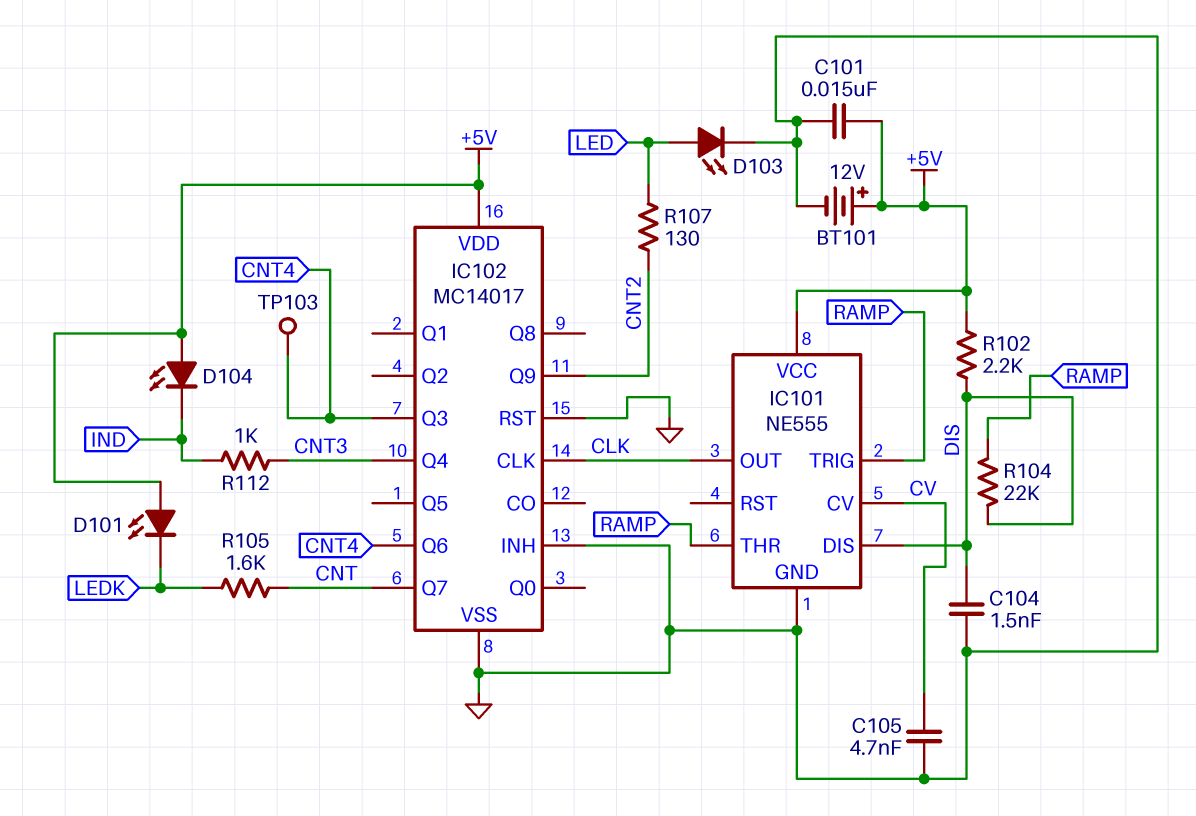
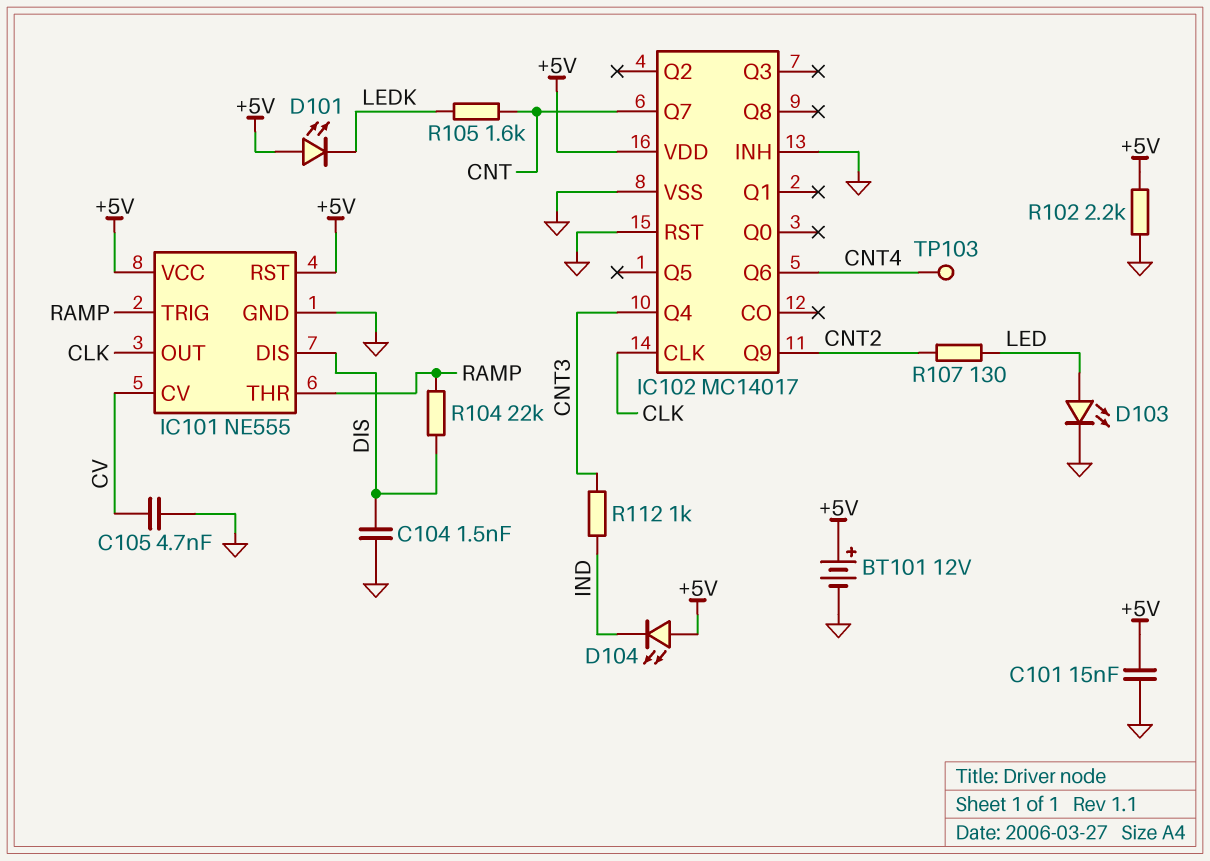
IC101 pin RST: none -> +5V
IC102 pin Q3: CNT4 -> none
R102: 2.2k (+5V, DIS) -> 2.2k (+5V, GND)

